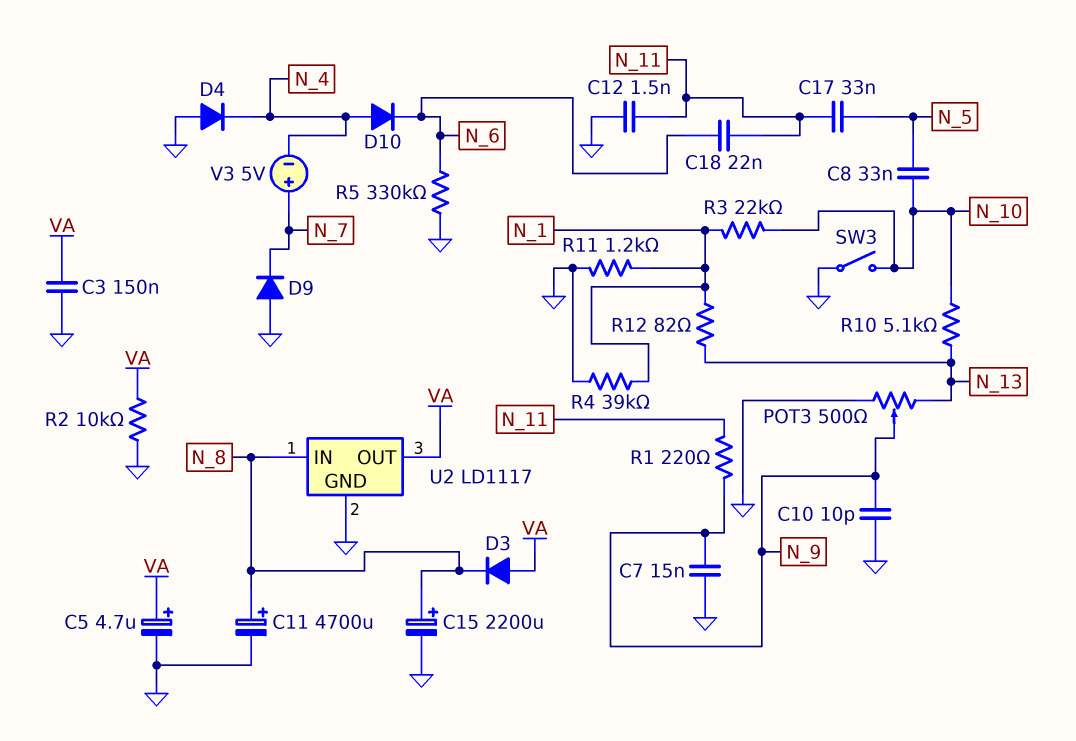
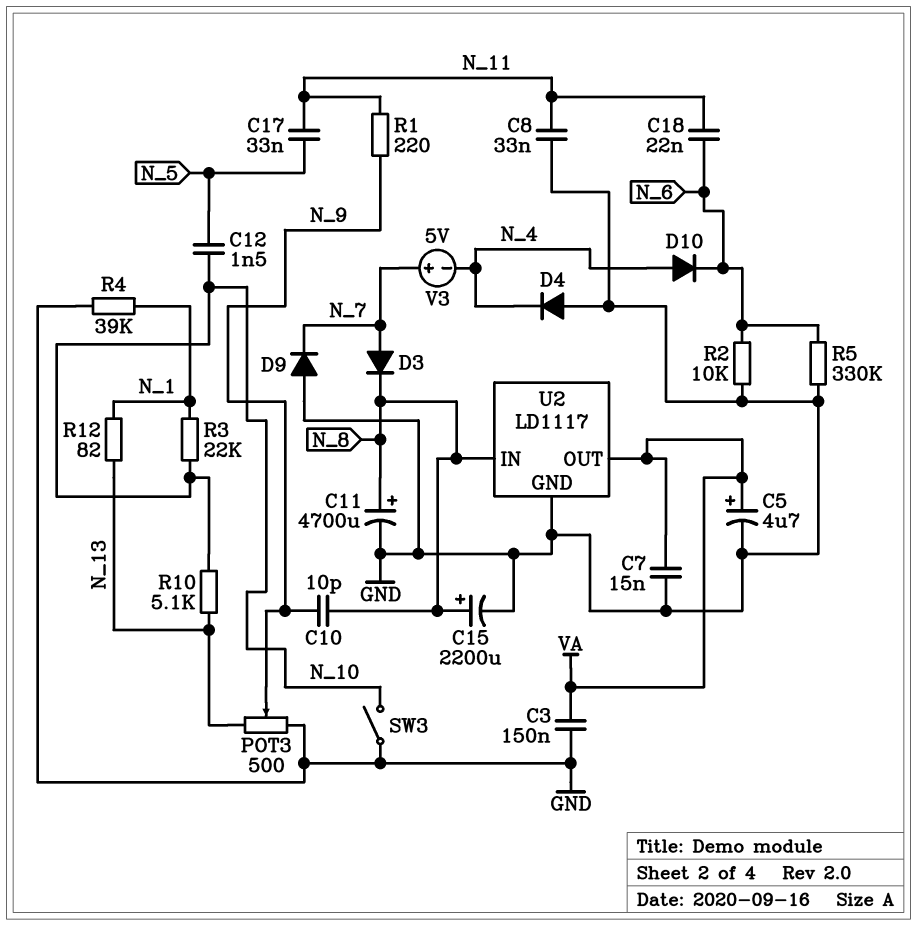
C7: 15nF (GND, N_9) -> 15nF (GND, VA)
C8: 33nF (N_5, N_10) -> 33nF (GND, N_11)
C10: 10pF (GND, N_9) -> 10pF (N_8, N_9)
C12: 1.5nF (GND, N_11) -> 1.5nF (N_5, N_10)
D3: diode (A VA, K N_8) -> diode (A N_7, K N_8)
R2: 10k (GND, VA) -> 10k (GND, N_6)
R11: 1.2k (GND, N_1) -> none

